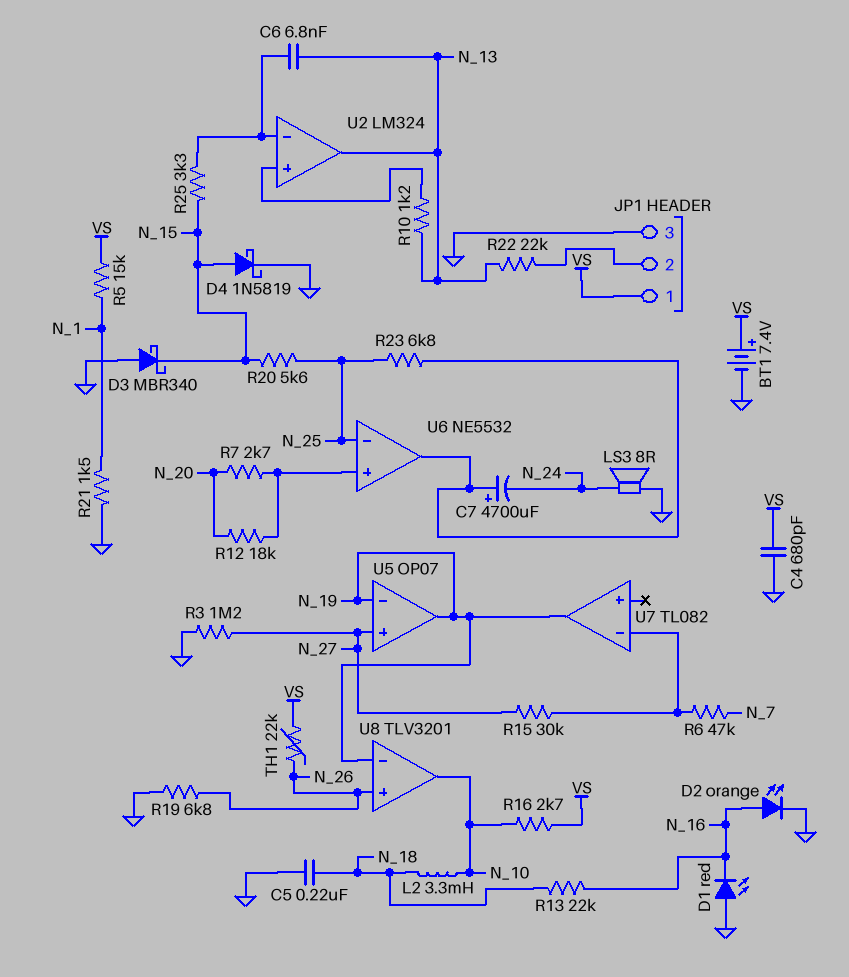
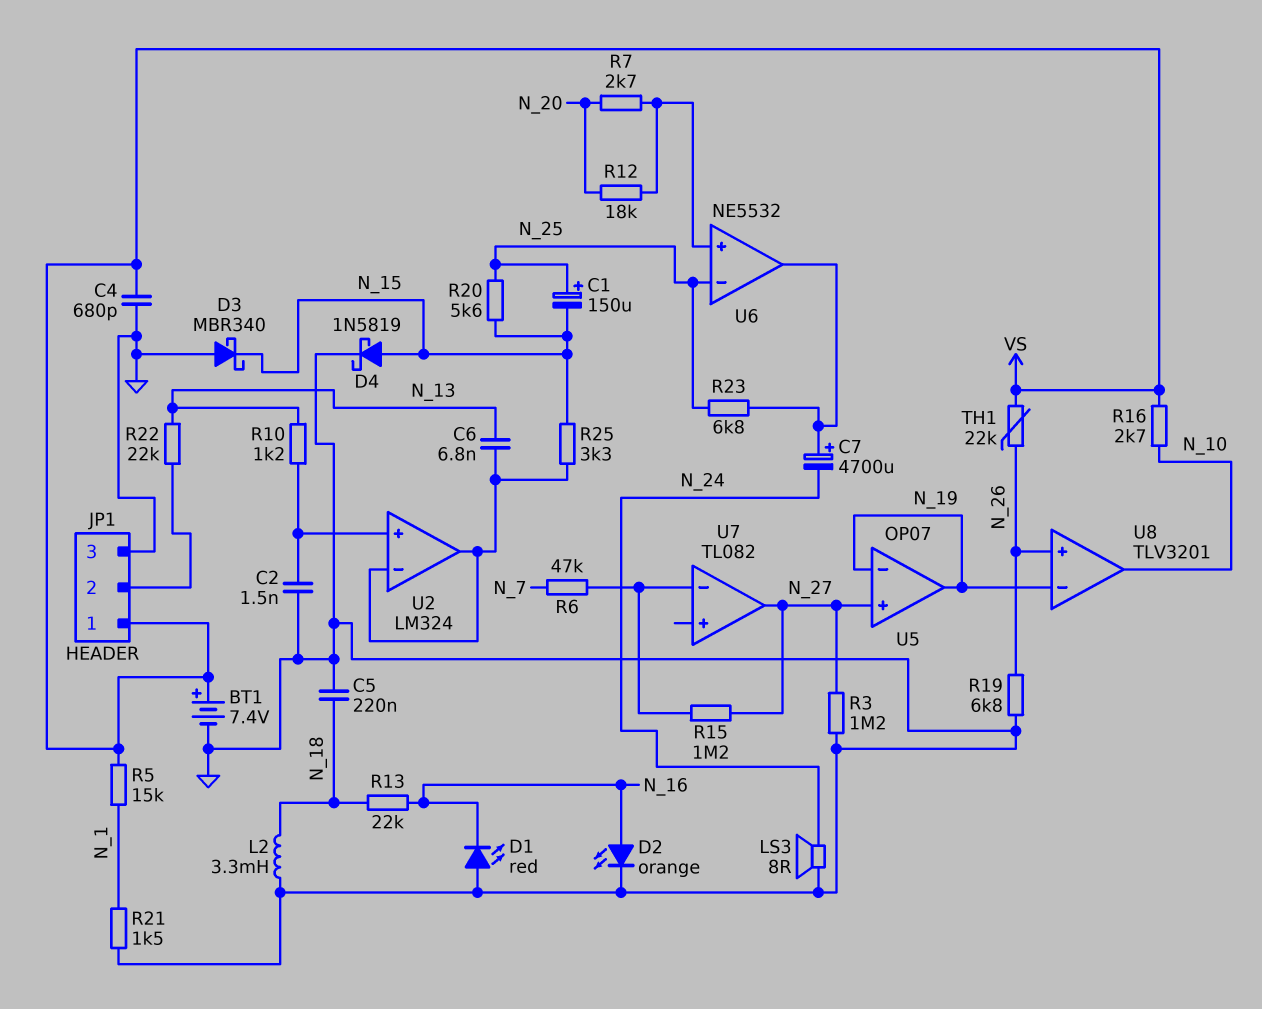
C1: none -> 150uF (plus N_25, minus N_15)
C2: none -> 1.5nF (GND, U2/in+)
L2: 3.3mH (N_10, N_18) -> 3.3mH (GND, N_18)
R15: 30k (N_27, U7/in-) -> 1.2M (N_27, U7/in-)
U2 pin out: N_13 -> U2/in-
U7 pin out: N_19 -> N_27

